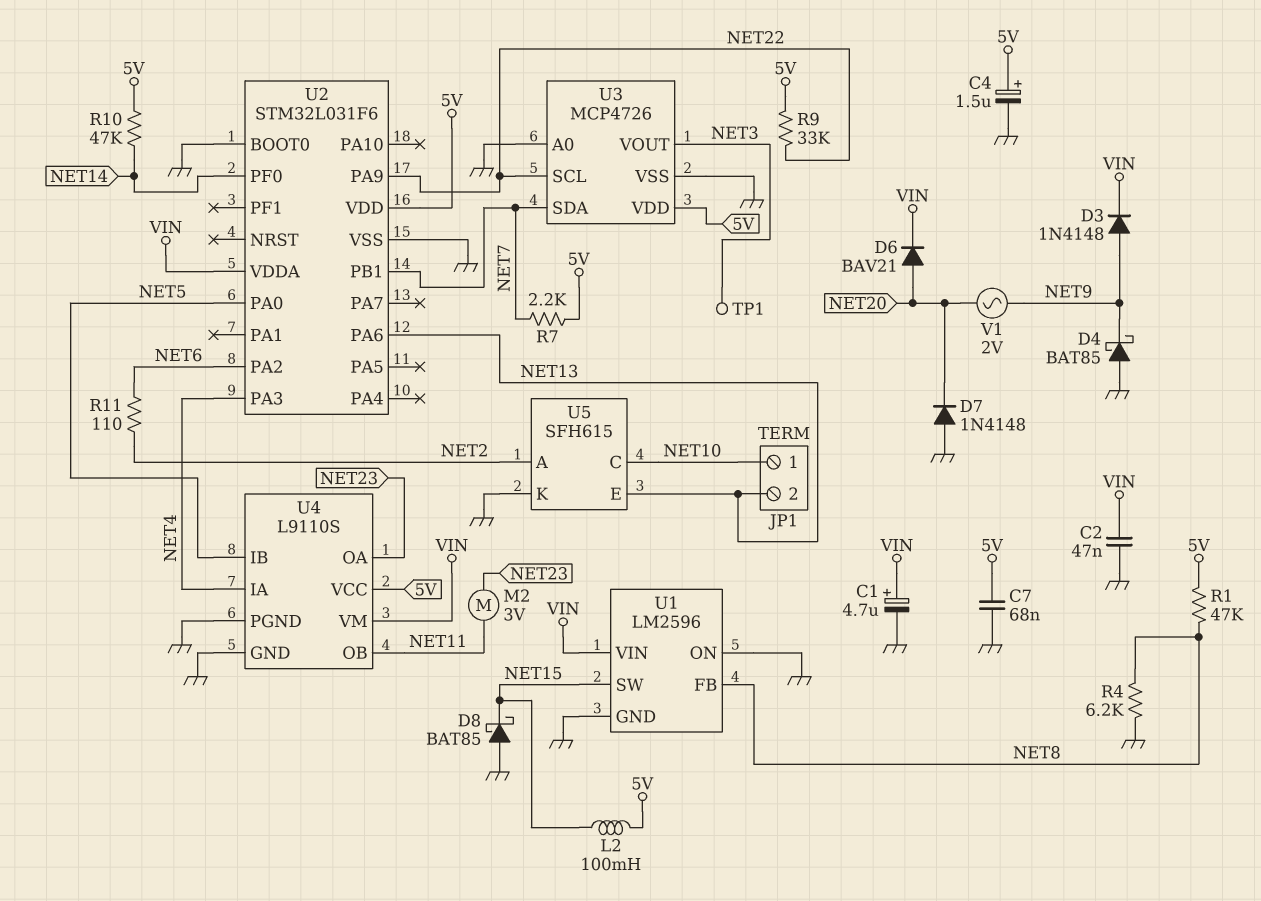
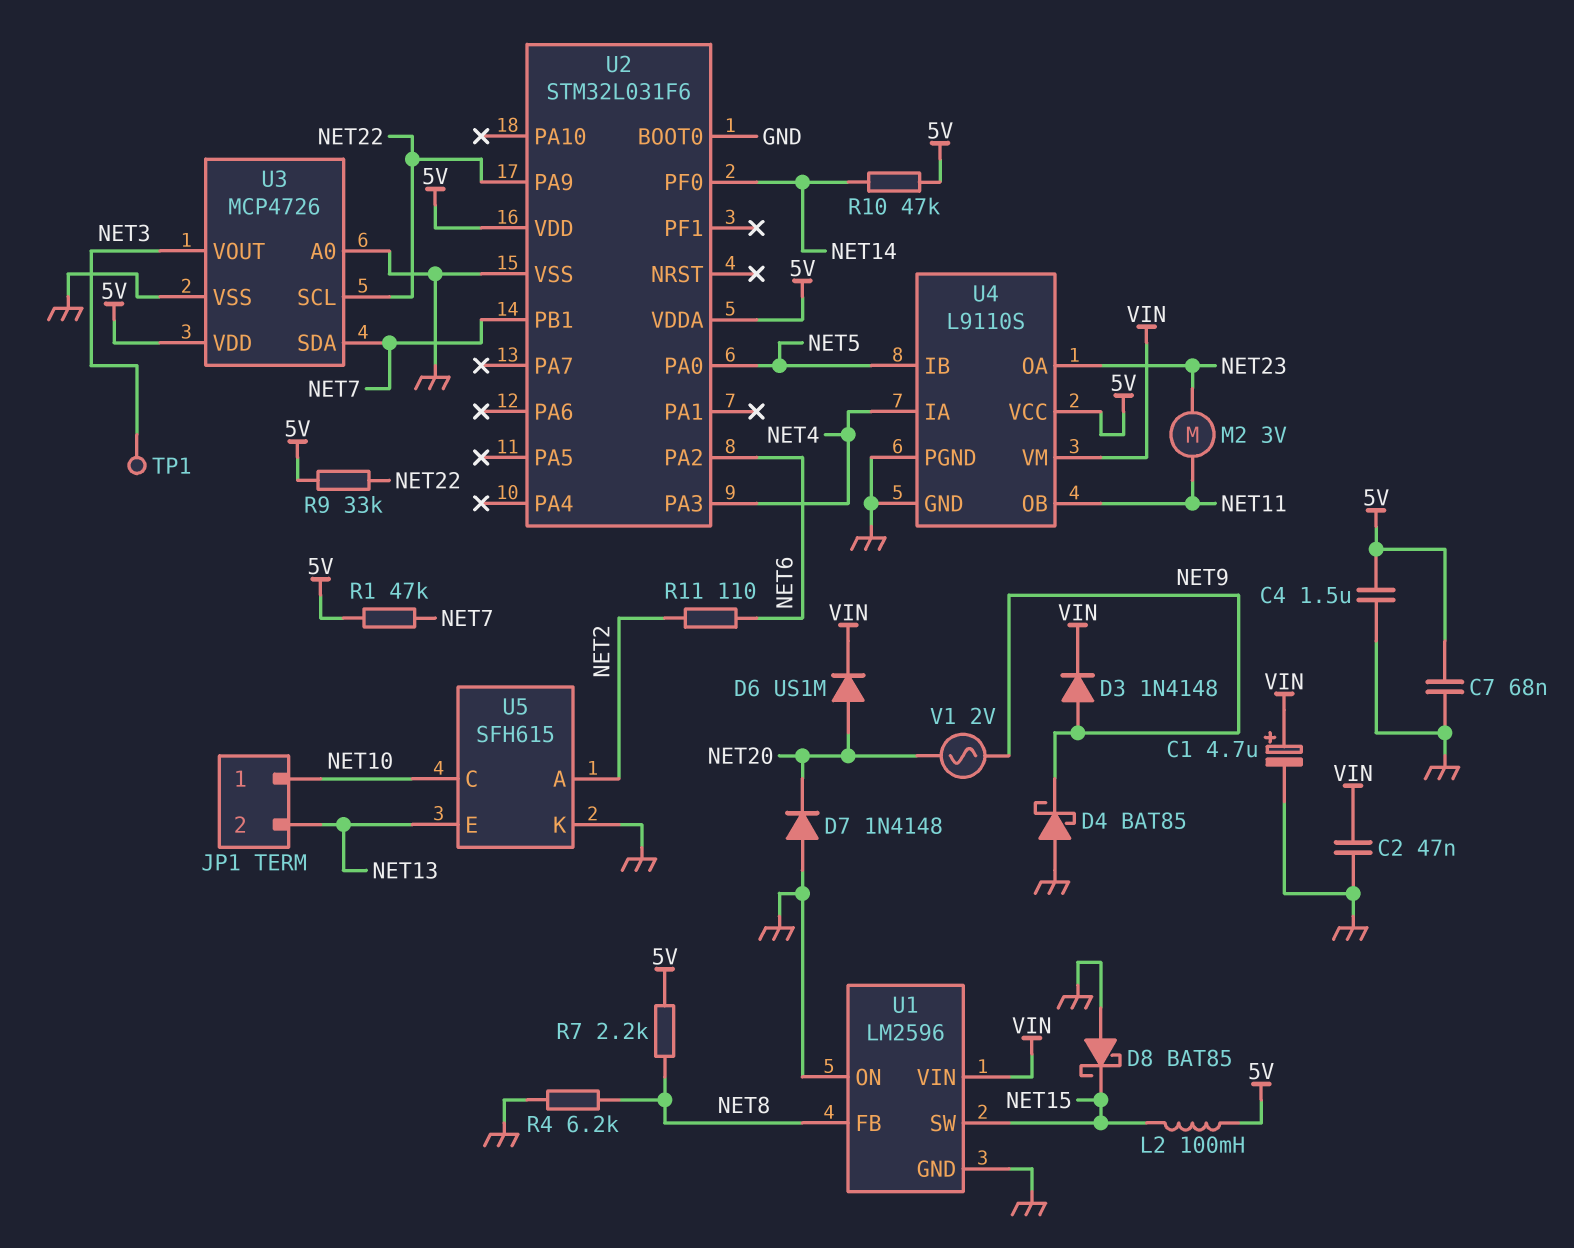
C4: 1.5uF (plus 5V, minus GND) -> 1.5uF (5V, GND)
D6: diode BAV21 (A NET20, K VIN) -> diode US1M (A NET20, K VIN)
R1: 47k (5V, NET8) -> 47k (5V, NET7)
R7: 2.2k (5V, NET7) -> 2.2k (5V, NET8)
U2 pin PA6: NET13 -> none
U2 pin VDDA: VIN -> 5V

